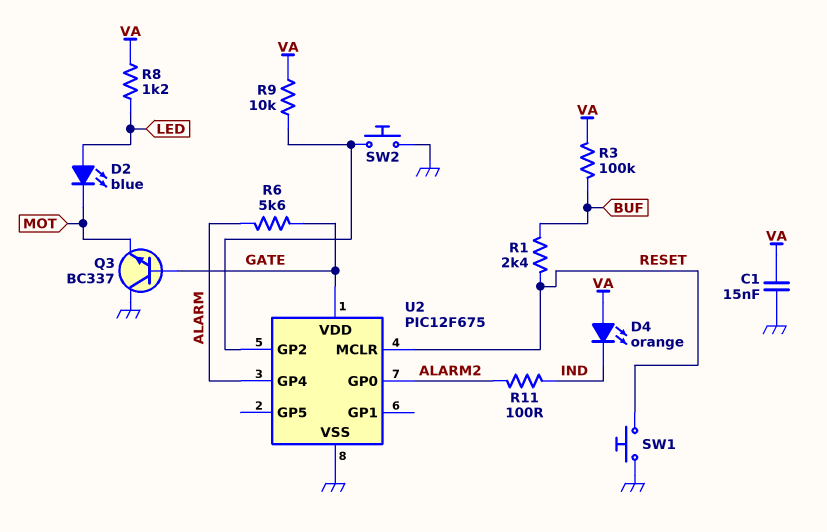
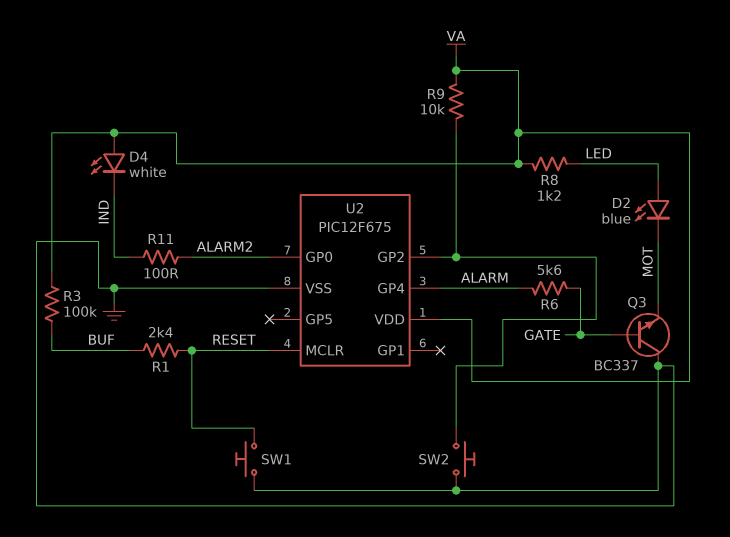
C1: 15nF (GND, VA) -> none
D4: LED orange (A VA, K IND) -> LED white (A VA, K IND)
U2 pin VDD: GATE -> VA

